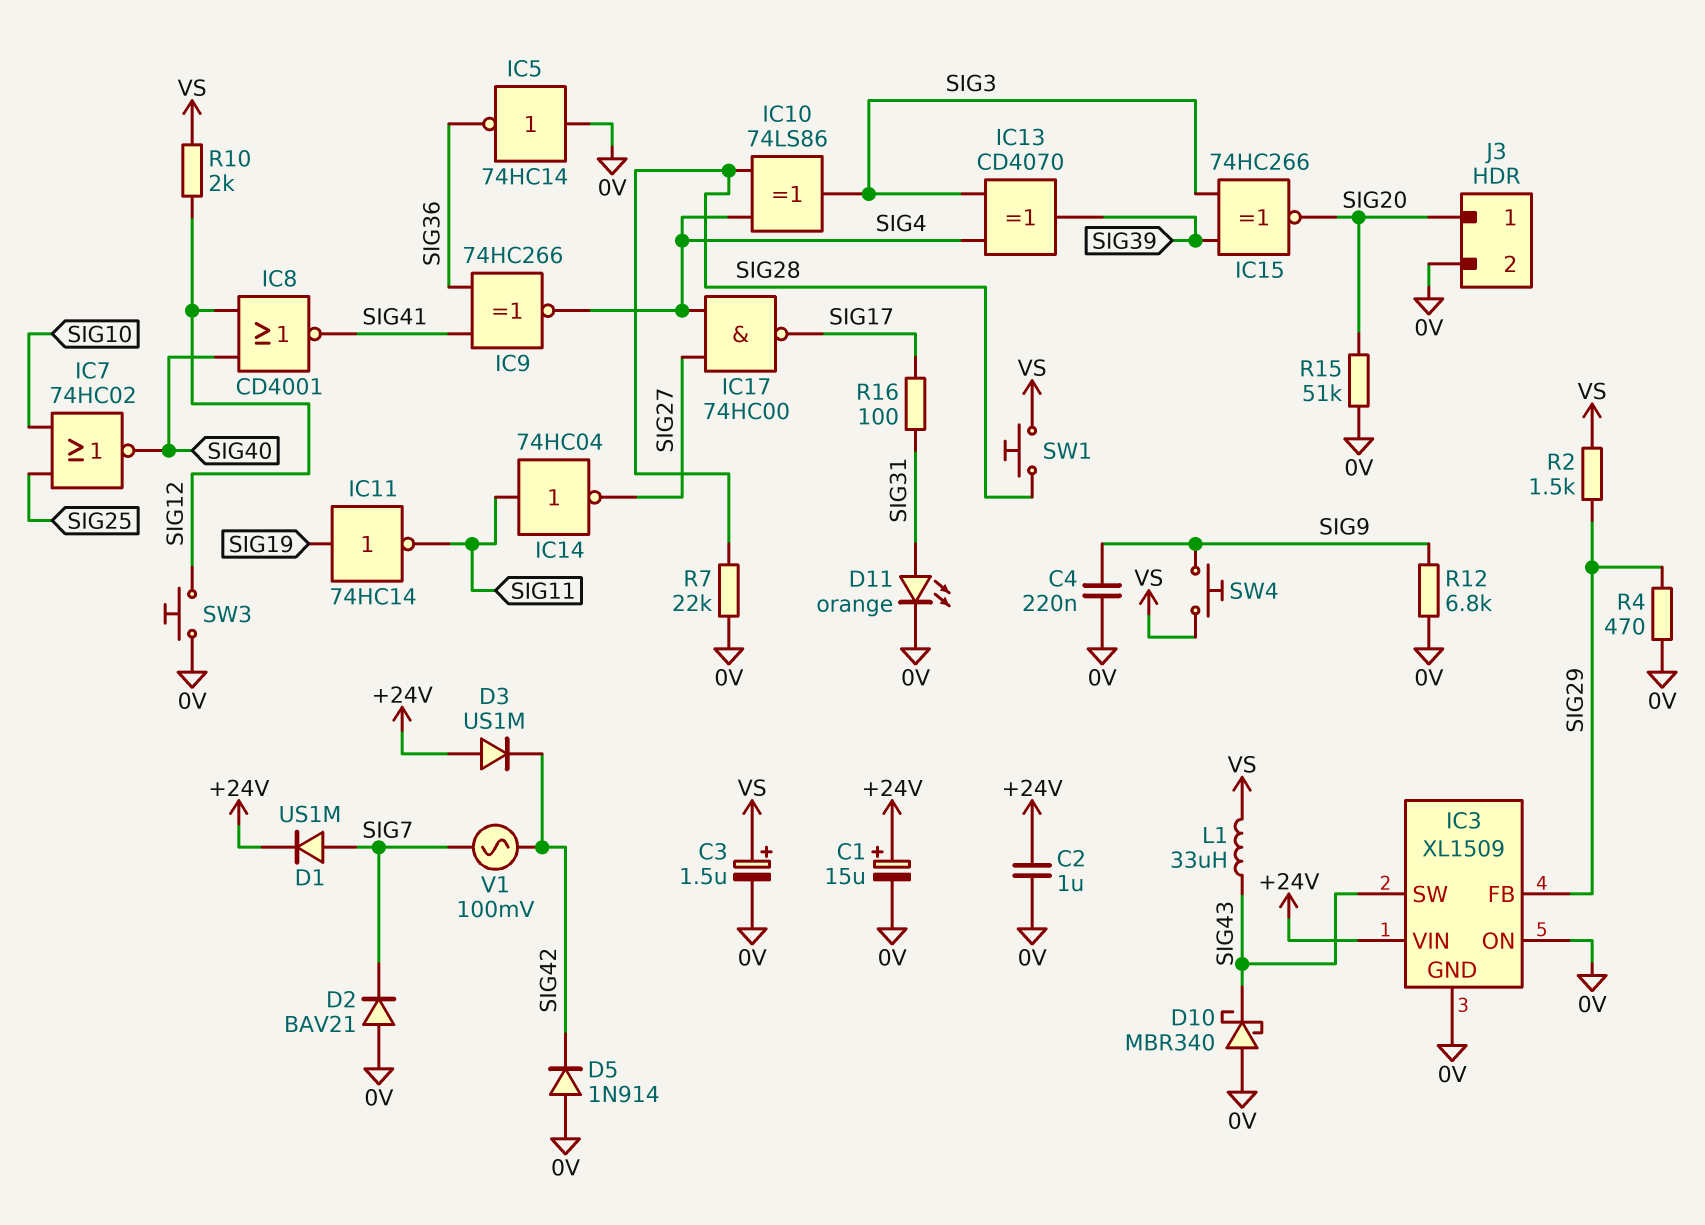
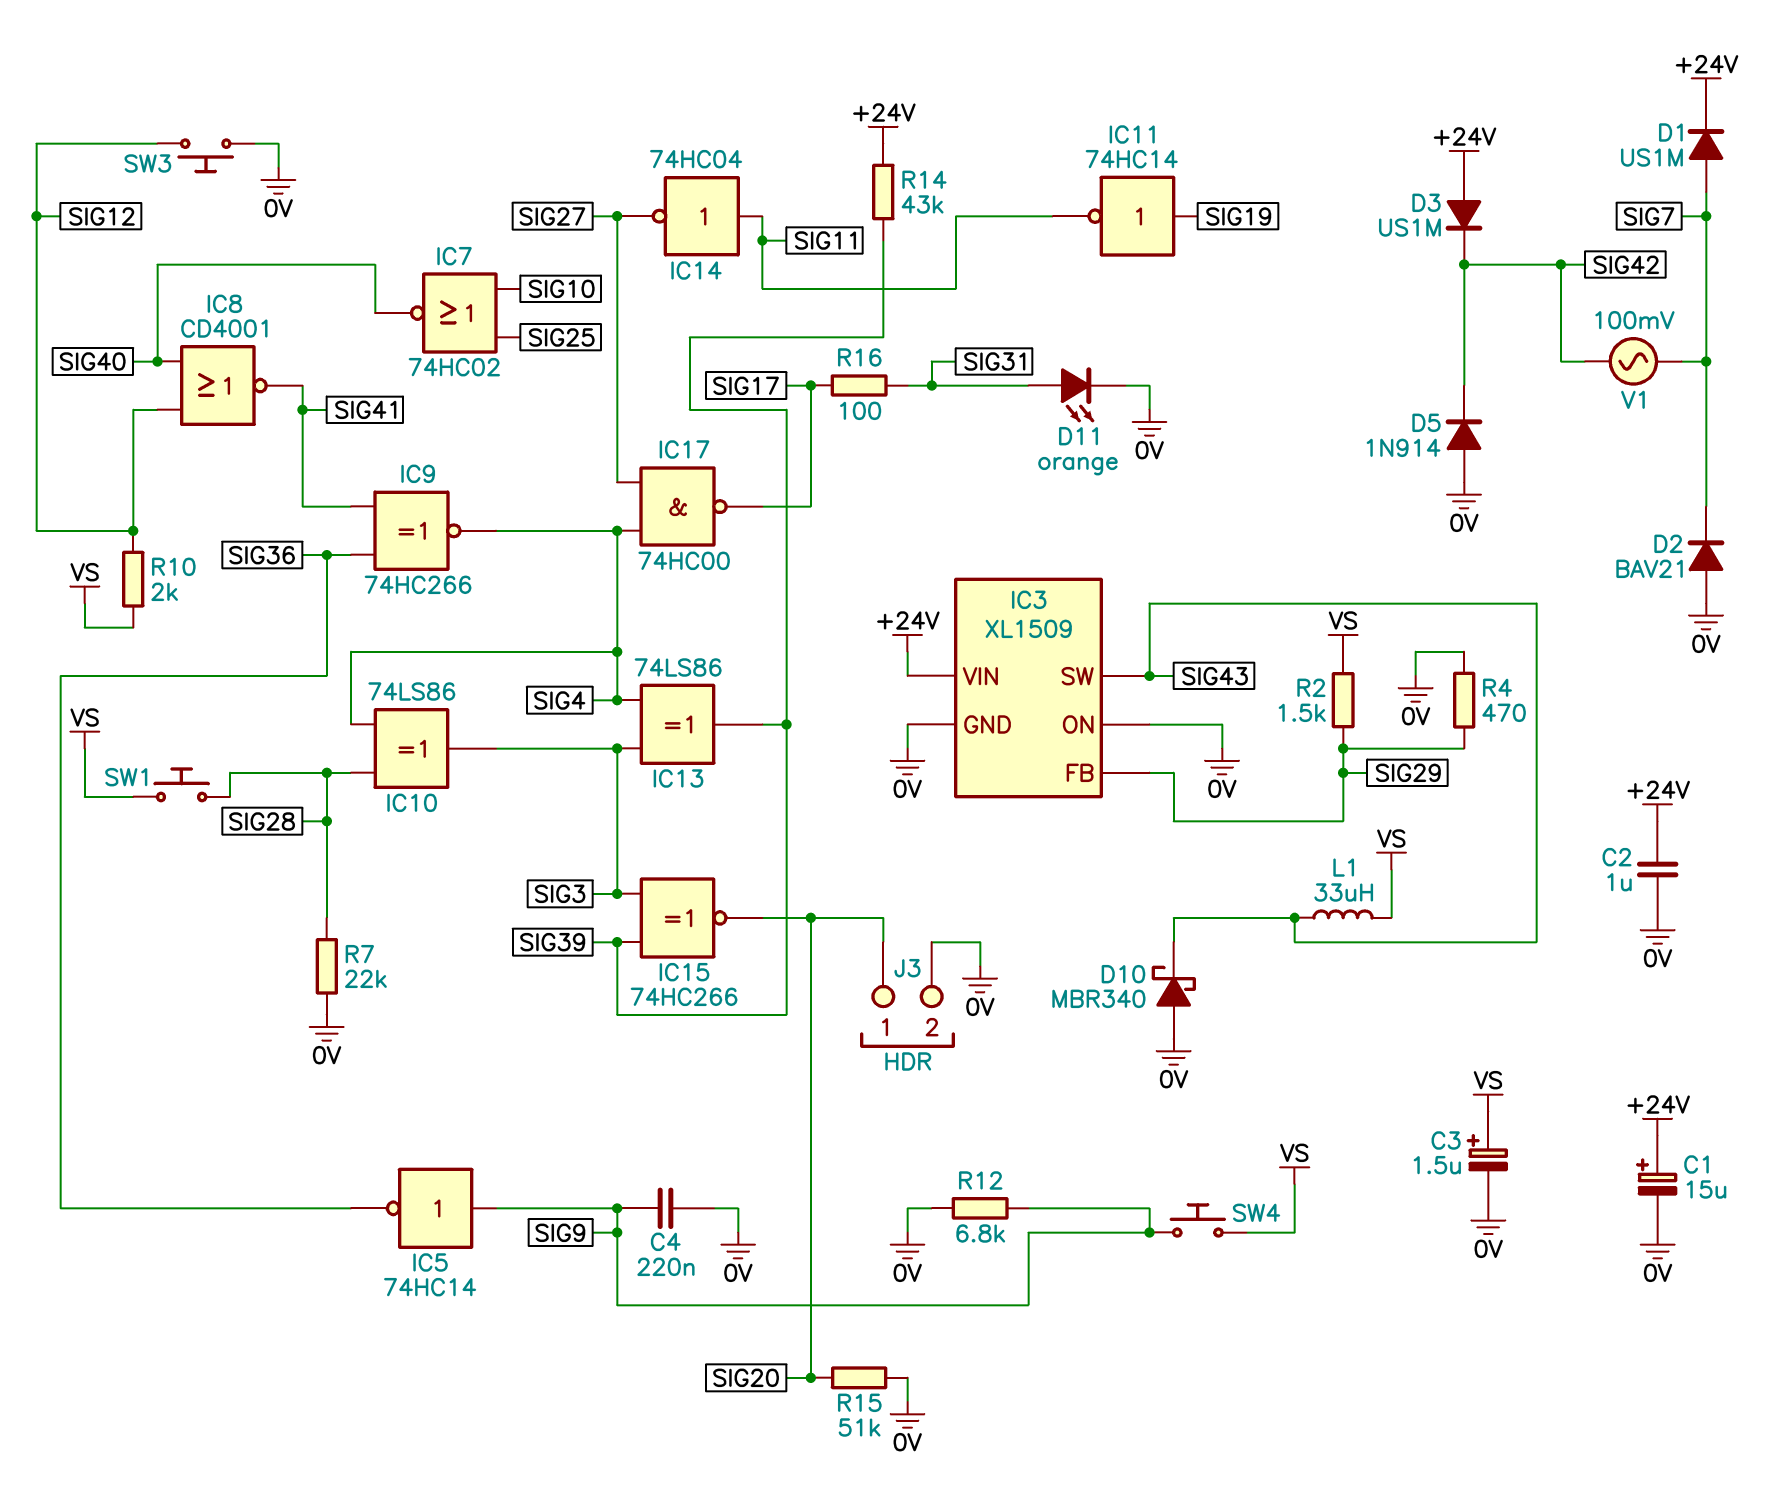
IC5: NOT 74HC14 (in 0V, out SIG36) -> NOT 74HC14 (in SIG9, out SIG36)
IC13: XOR CD4070 (in SIG3, in SIG4, out SIG39) -> XOR 74LS86 (in SIG3, in SIG4, out SIG39)
R14: none -> 43k (+24V, SIG39)

